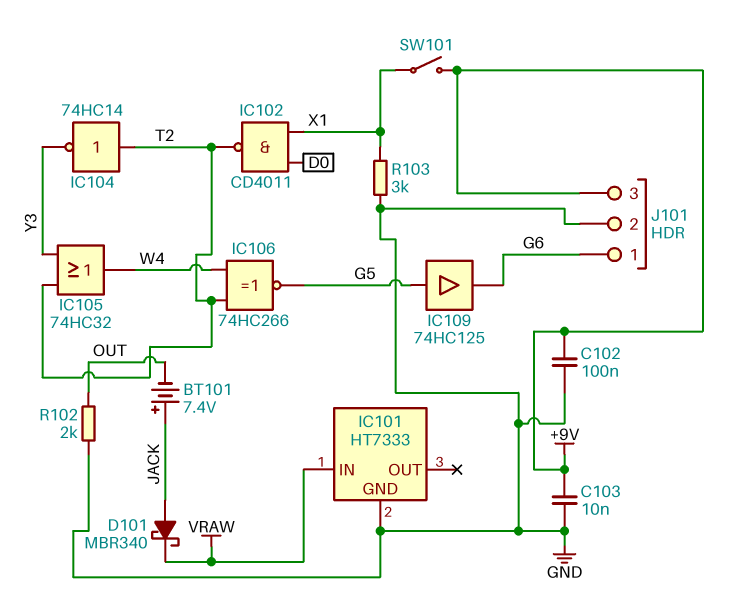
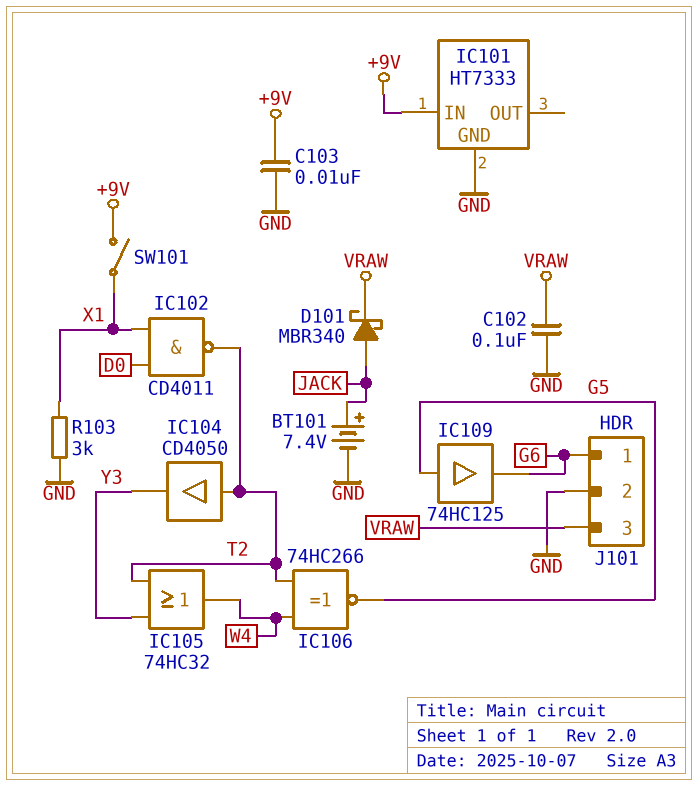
BT101: 7.4V (plus JACK, minus OUT) -> 7.4V (plus JACK, minus GND)
C102: 100nF (+9V, GND) -> 100nF (GND, VRAW)
IC101 pin IN: VRAW -> +9V
IC104: NOT 74HC14 (in T2, out Y3) -> buffer CD4050 (in T2, out Y3)
J101 pin 3: +9V -> VRAW
R102: 2k (GND, OUT) -> none

